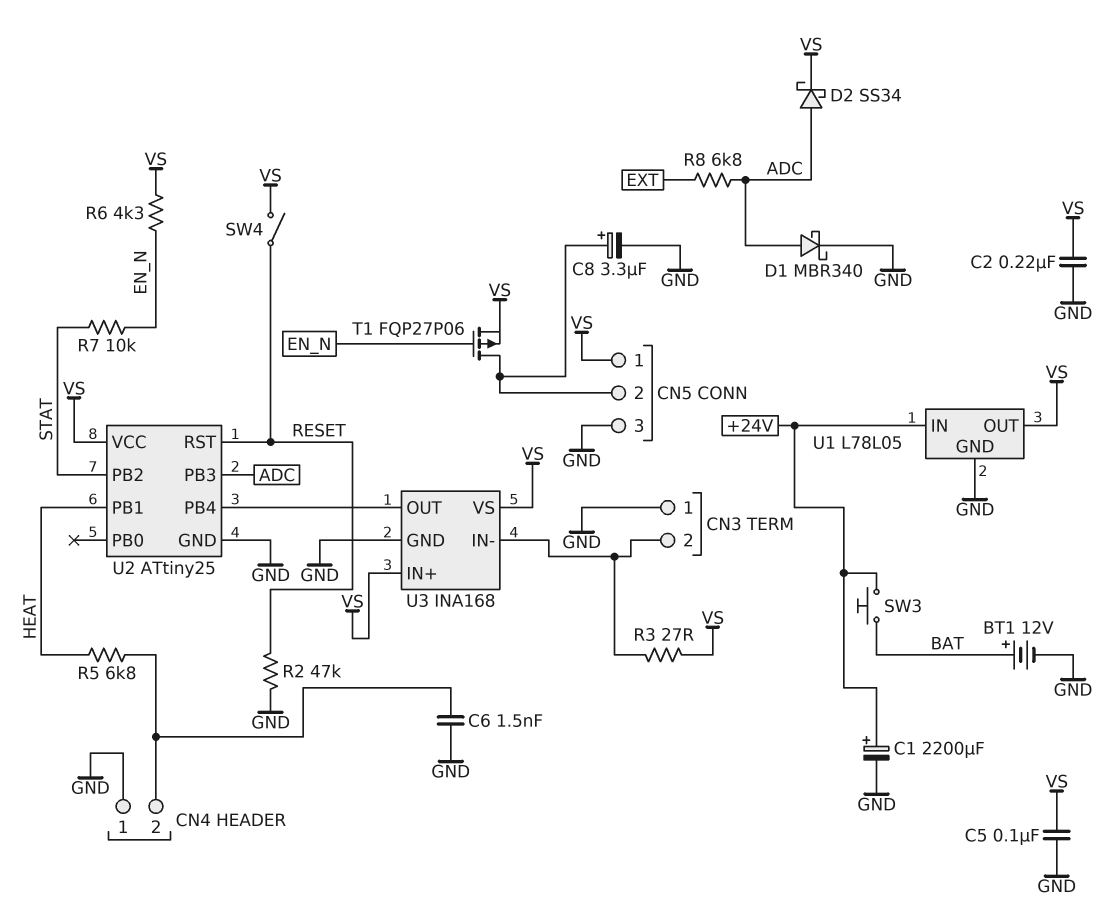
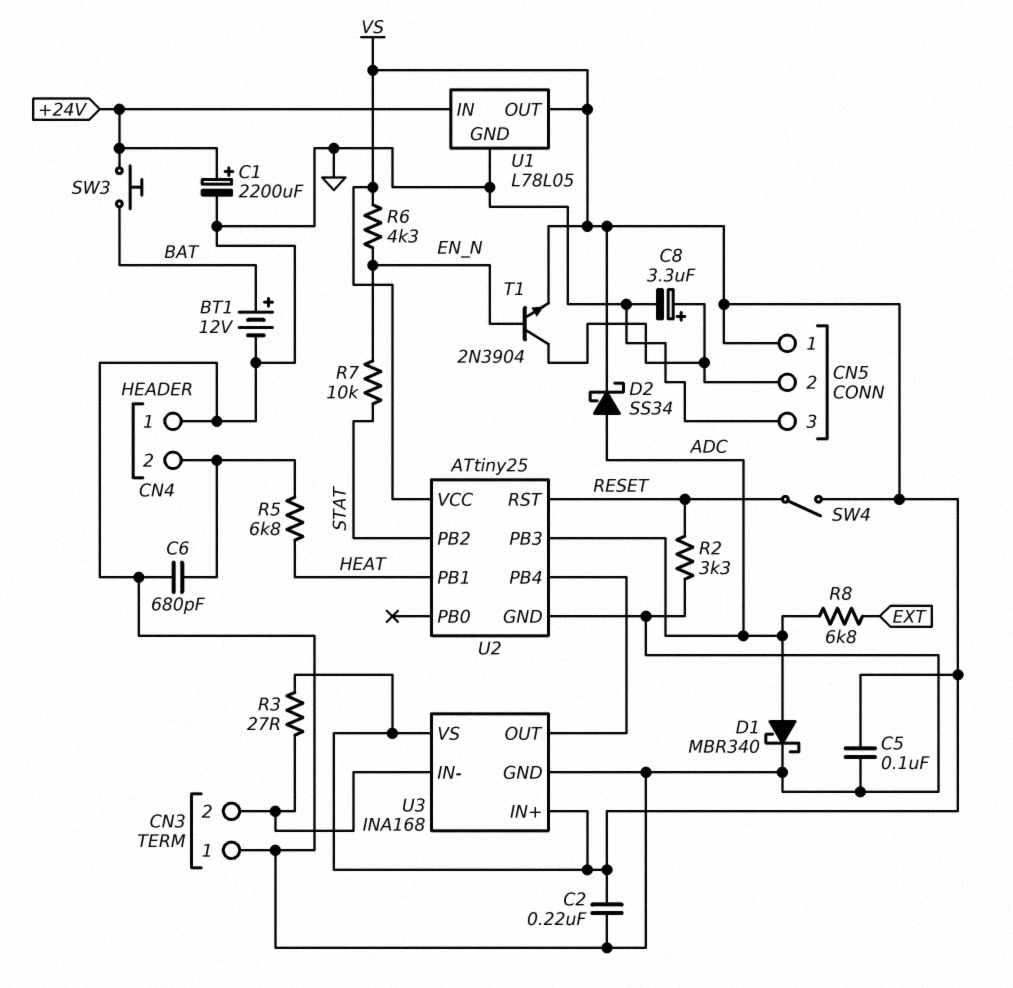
C6: 1.5nF (CN4/2, GND) -> 680pF (CN4/2, GND)
R2: 47k (GND, RESET) -> 3.3k (GND, RESET)
T1: PMOS FQP27P06 (G EN_N, D CN5/2, S VS) -> NPN 2N3904 (B EN_N, C CN5/2, E VS)

